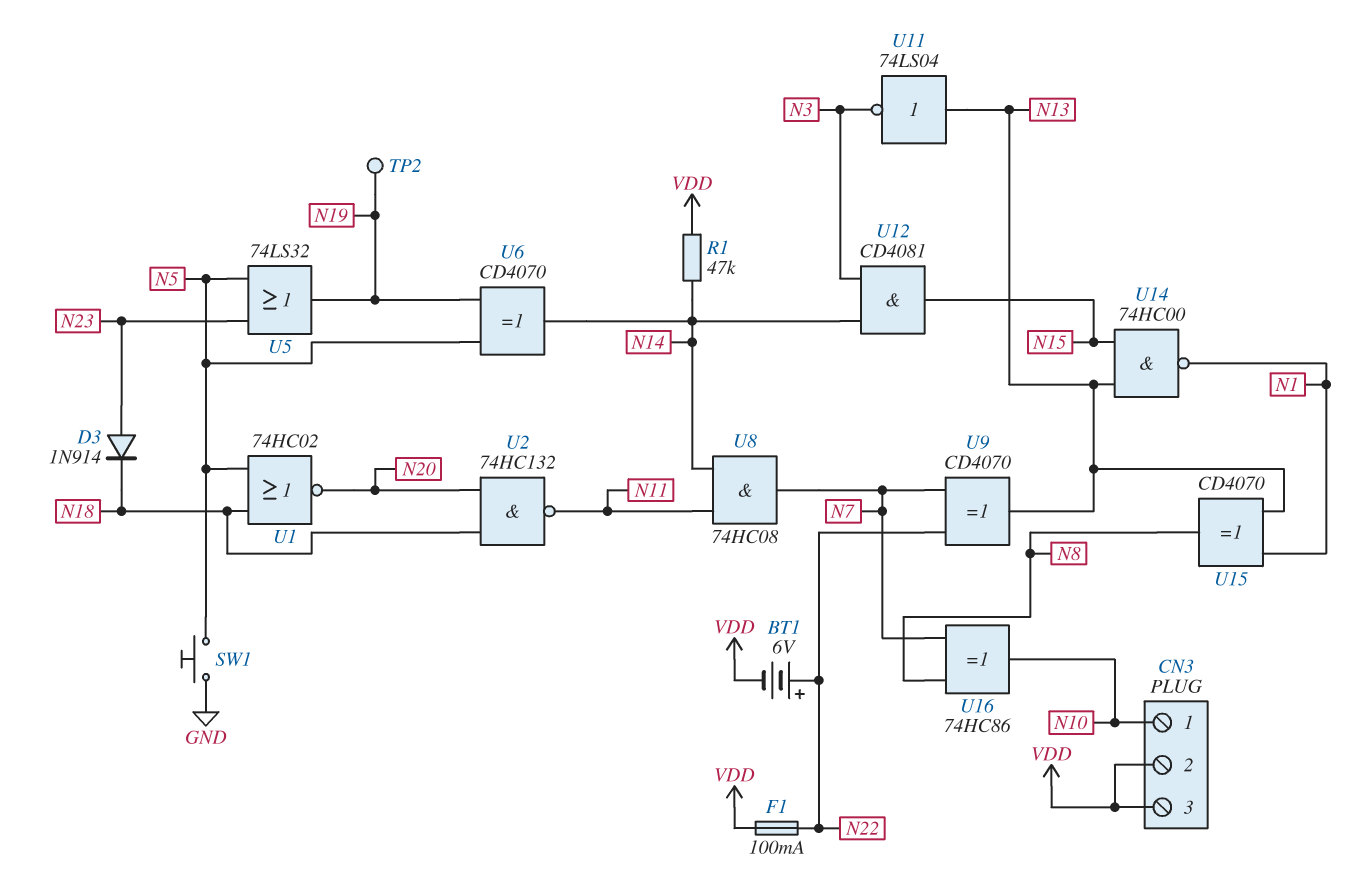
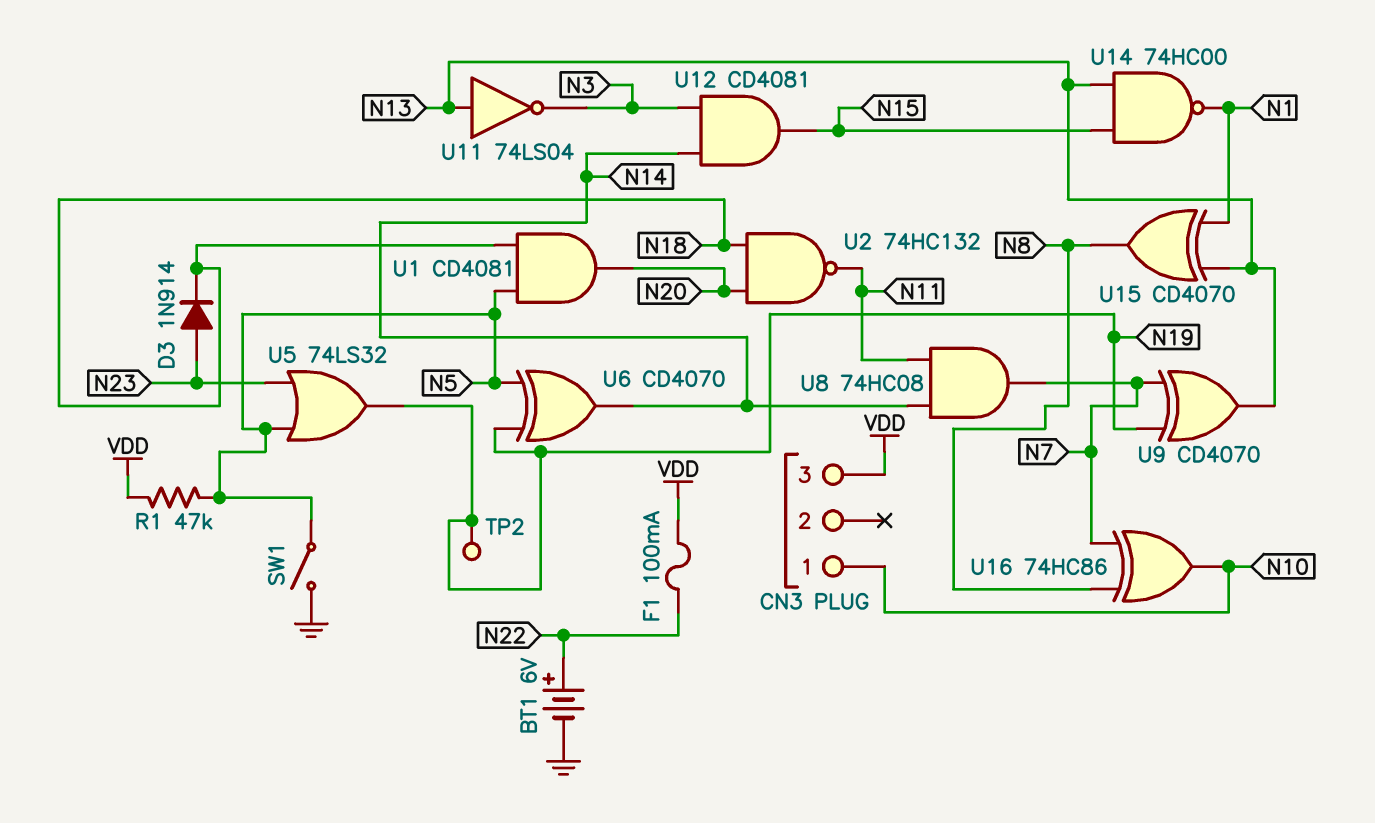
BT1: 6V (plus N22, minus VDD) -> 6V (plus N22, minus GND)
CN3 pin 2: VDD -> none
R1: 47k (N14, VDD) -> 47k (N5, VDD)
SW1: button (GND, N5) -> switch (GND, N5)
U1: NOR 74HC02 (in N5, in N18, out N20) -> AND CD4081 (in N5, in N18, out N20)
U9: XOR CD4070 (in N7, in N22, out N13) -> XOR CD4070 (in N7, in N19, out N13)

